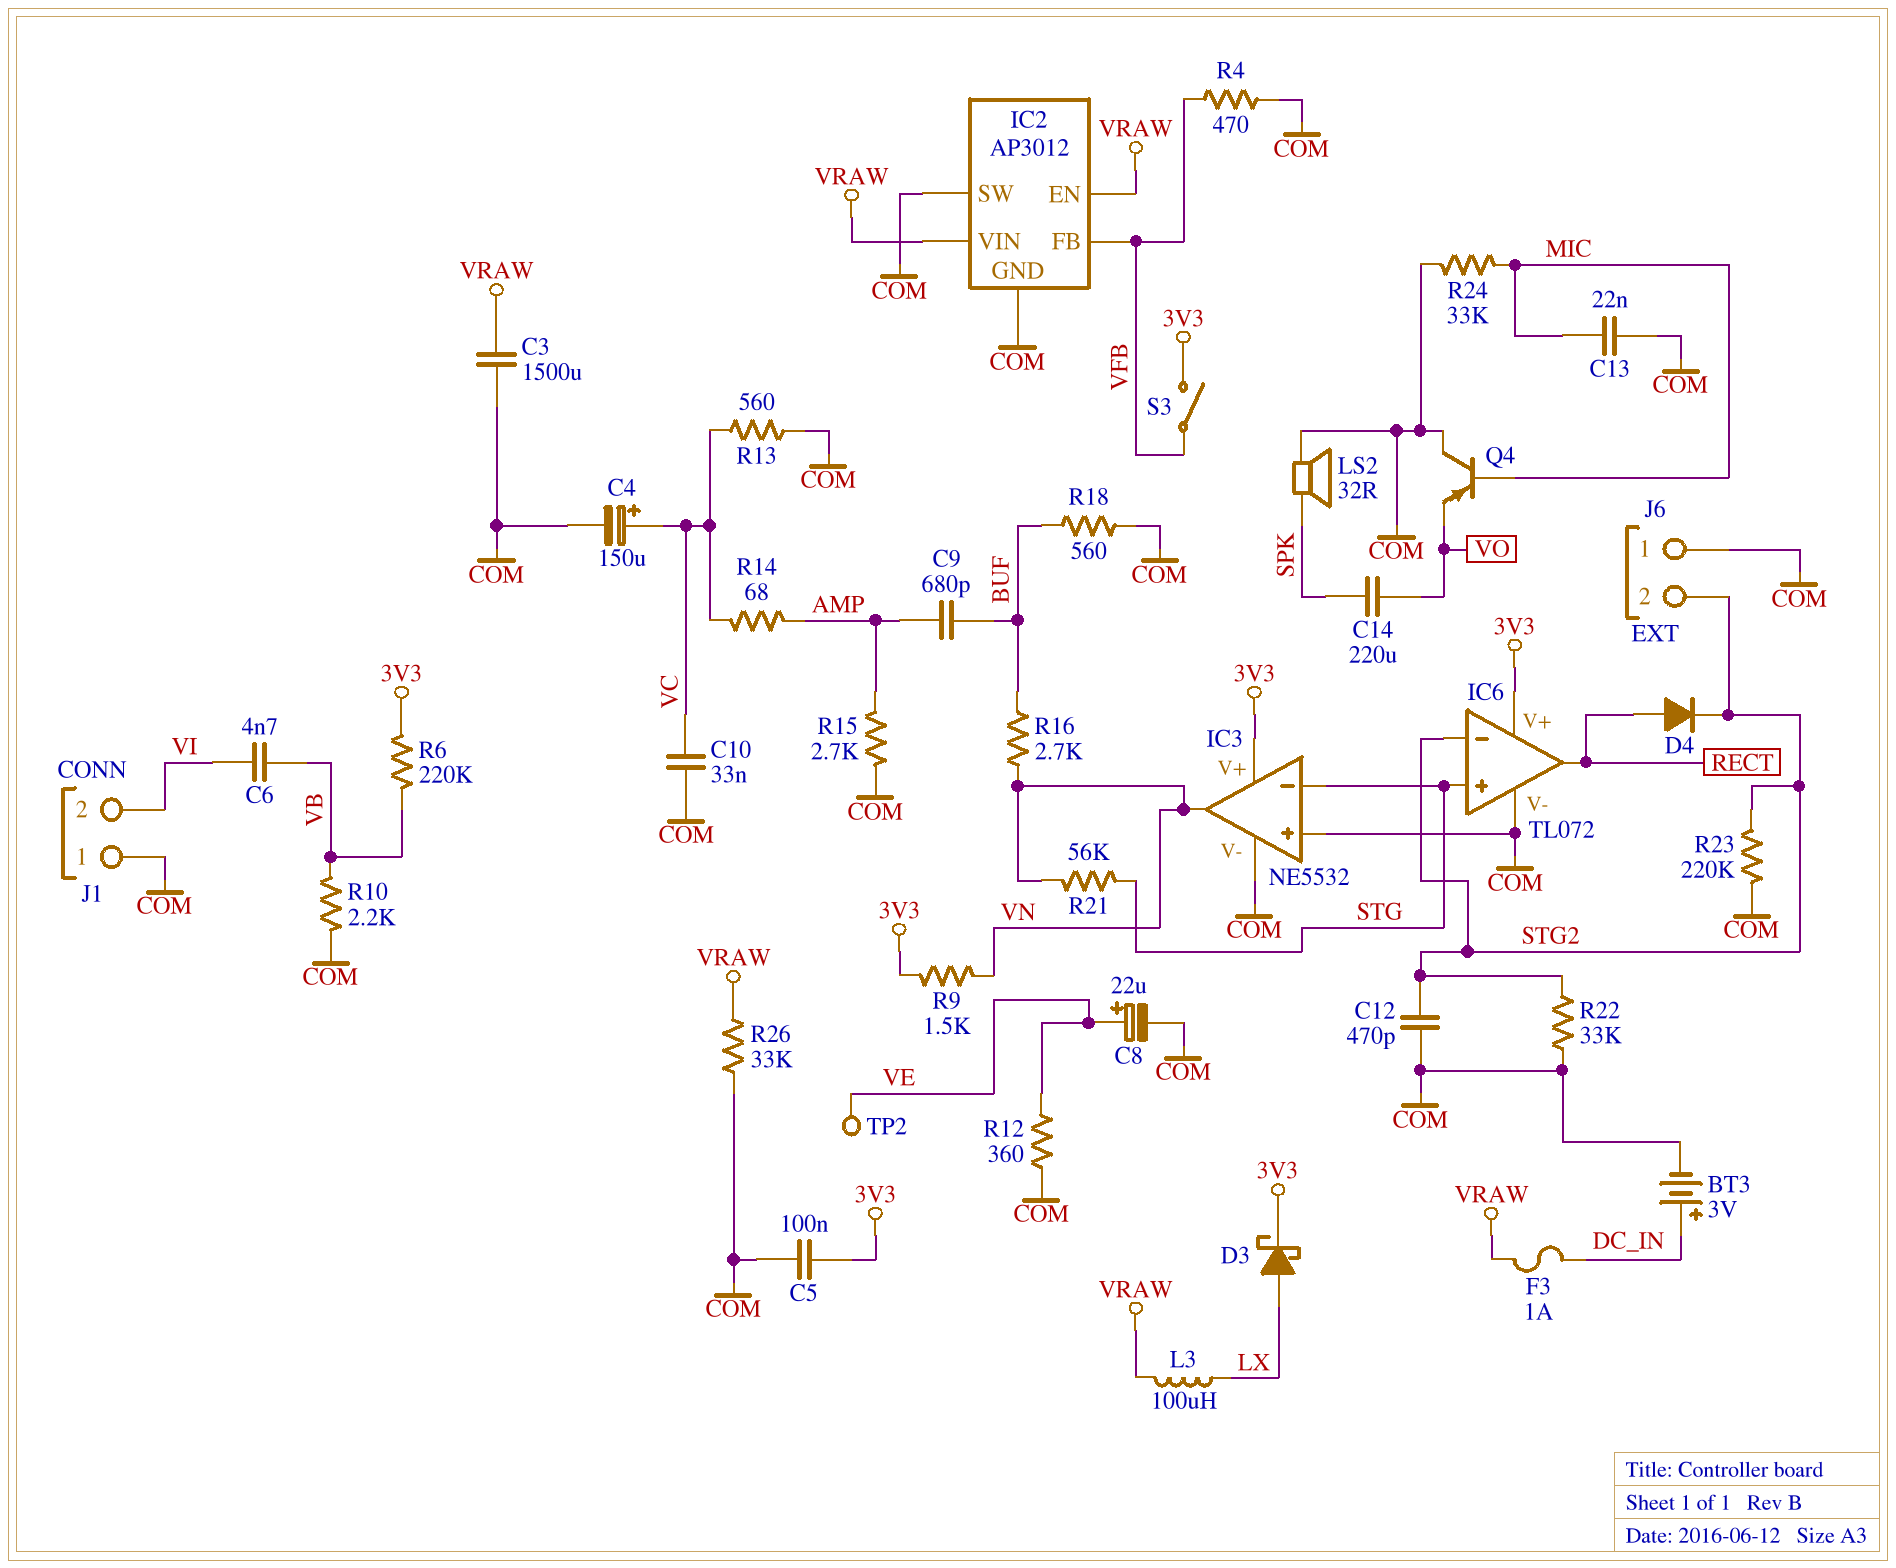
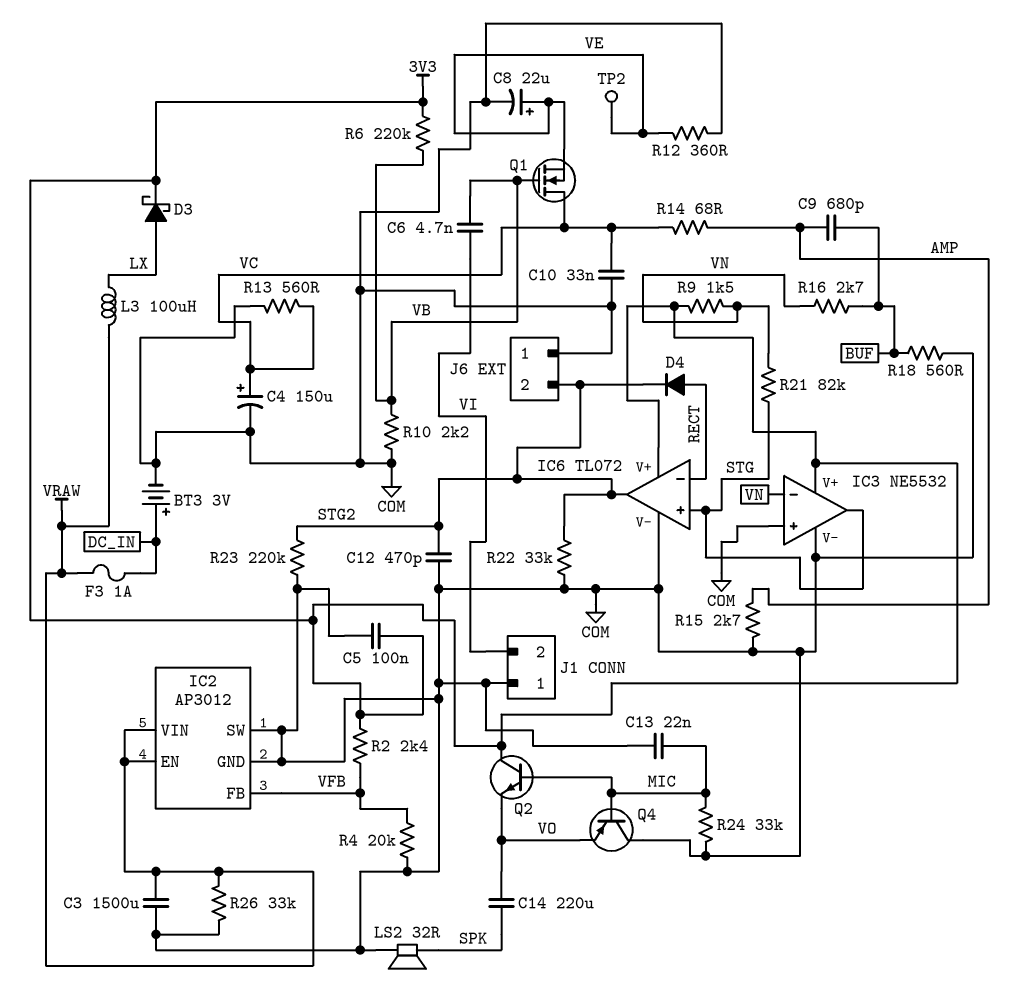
IC3 pin in-: STG -> VN
IC3 pin out: VN -> STG
IC6 pin in-: STG2 -> RECT
IC6 pin out: RECT -> STG2
Q1: none -> NMOS (G VB, D VC, S VE)
Q2: none -> NPN (B MIC, C 3V3, E VO)
R2: none -> 2.4k (3V3, VFB)
R4: 470 (COM, VFB) -> 20k (COM, VFB)
R21: 56k (STG, VN) -> 82k (STG, VN)
S3: switch (3V3, VFB) -> none

